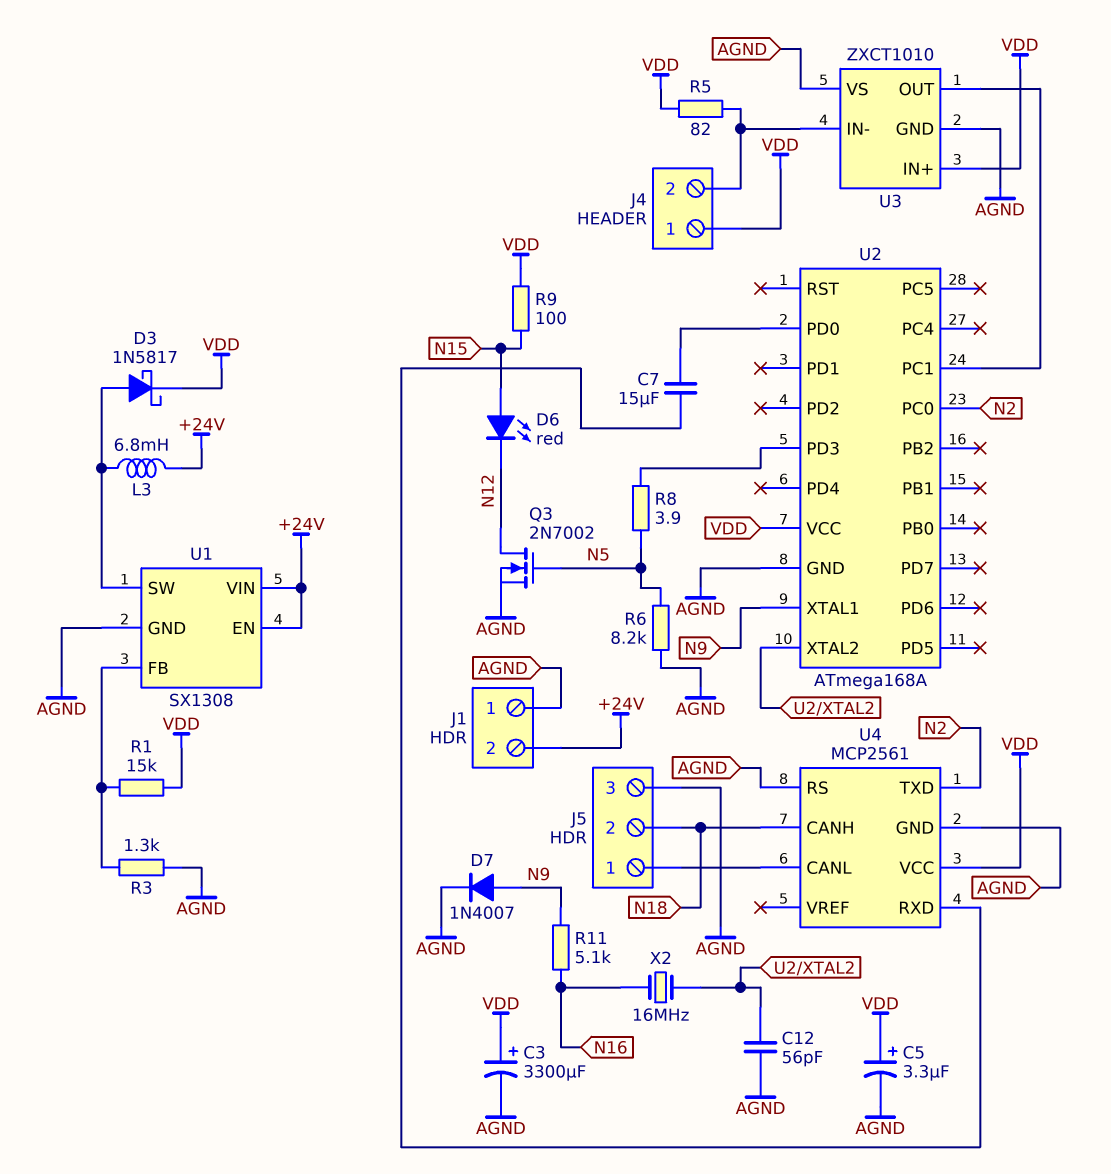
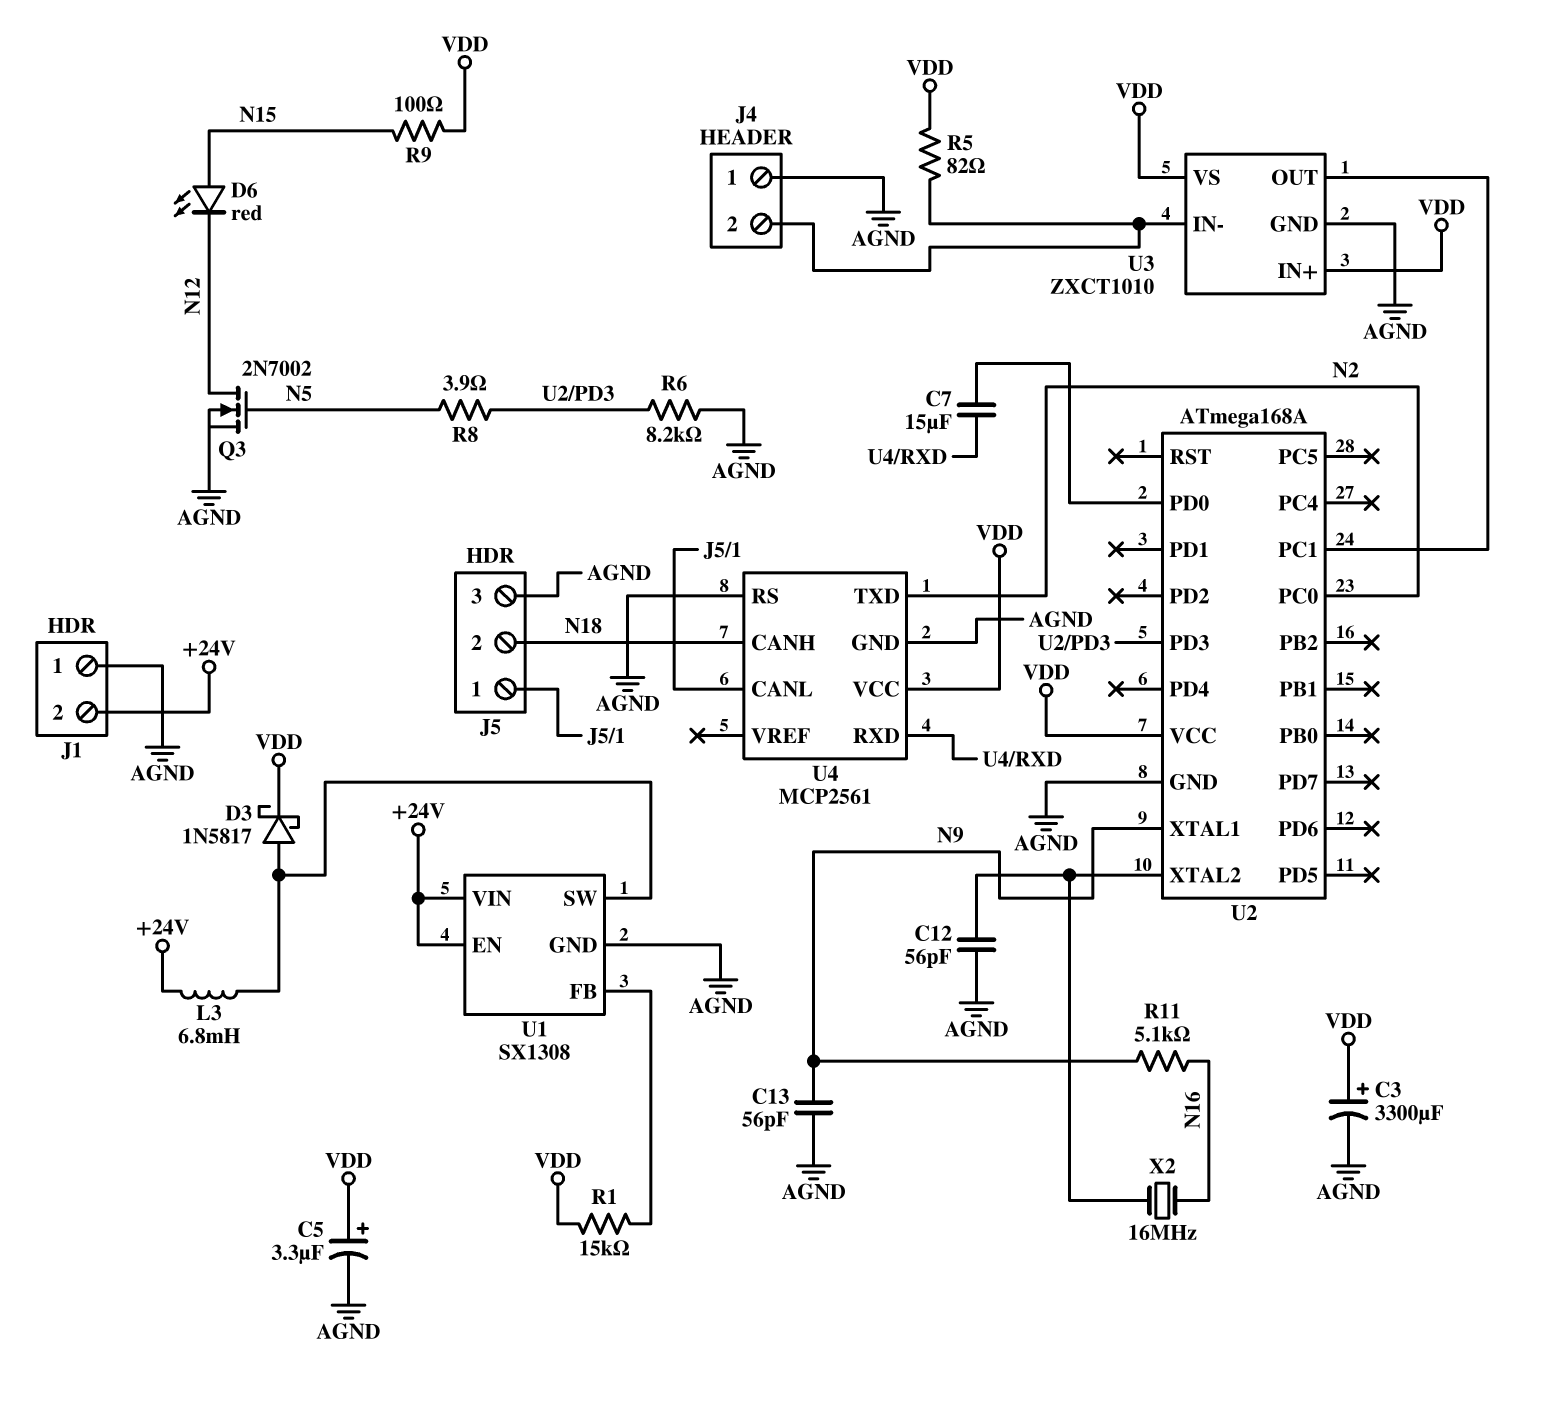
C13: none -> 56pF (AGND, N9)
D7: diode 1N4007 (A N9, K AGND) -> none
J4 pin 1: VDD -> AGND
R3: 1.3k (AGND, U1/FB) -> none
R6: 8.2k (AGND, N5) -> 8.2k (AGND, U2/PD3)
U3 pin VS: AGND -> VDD

